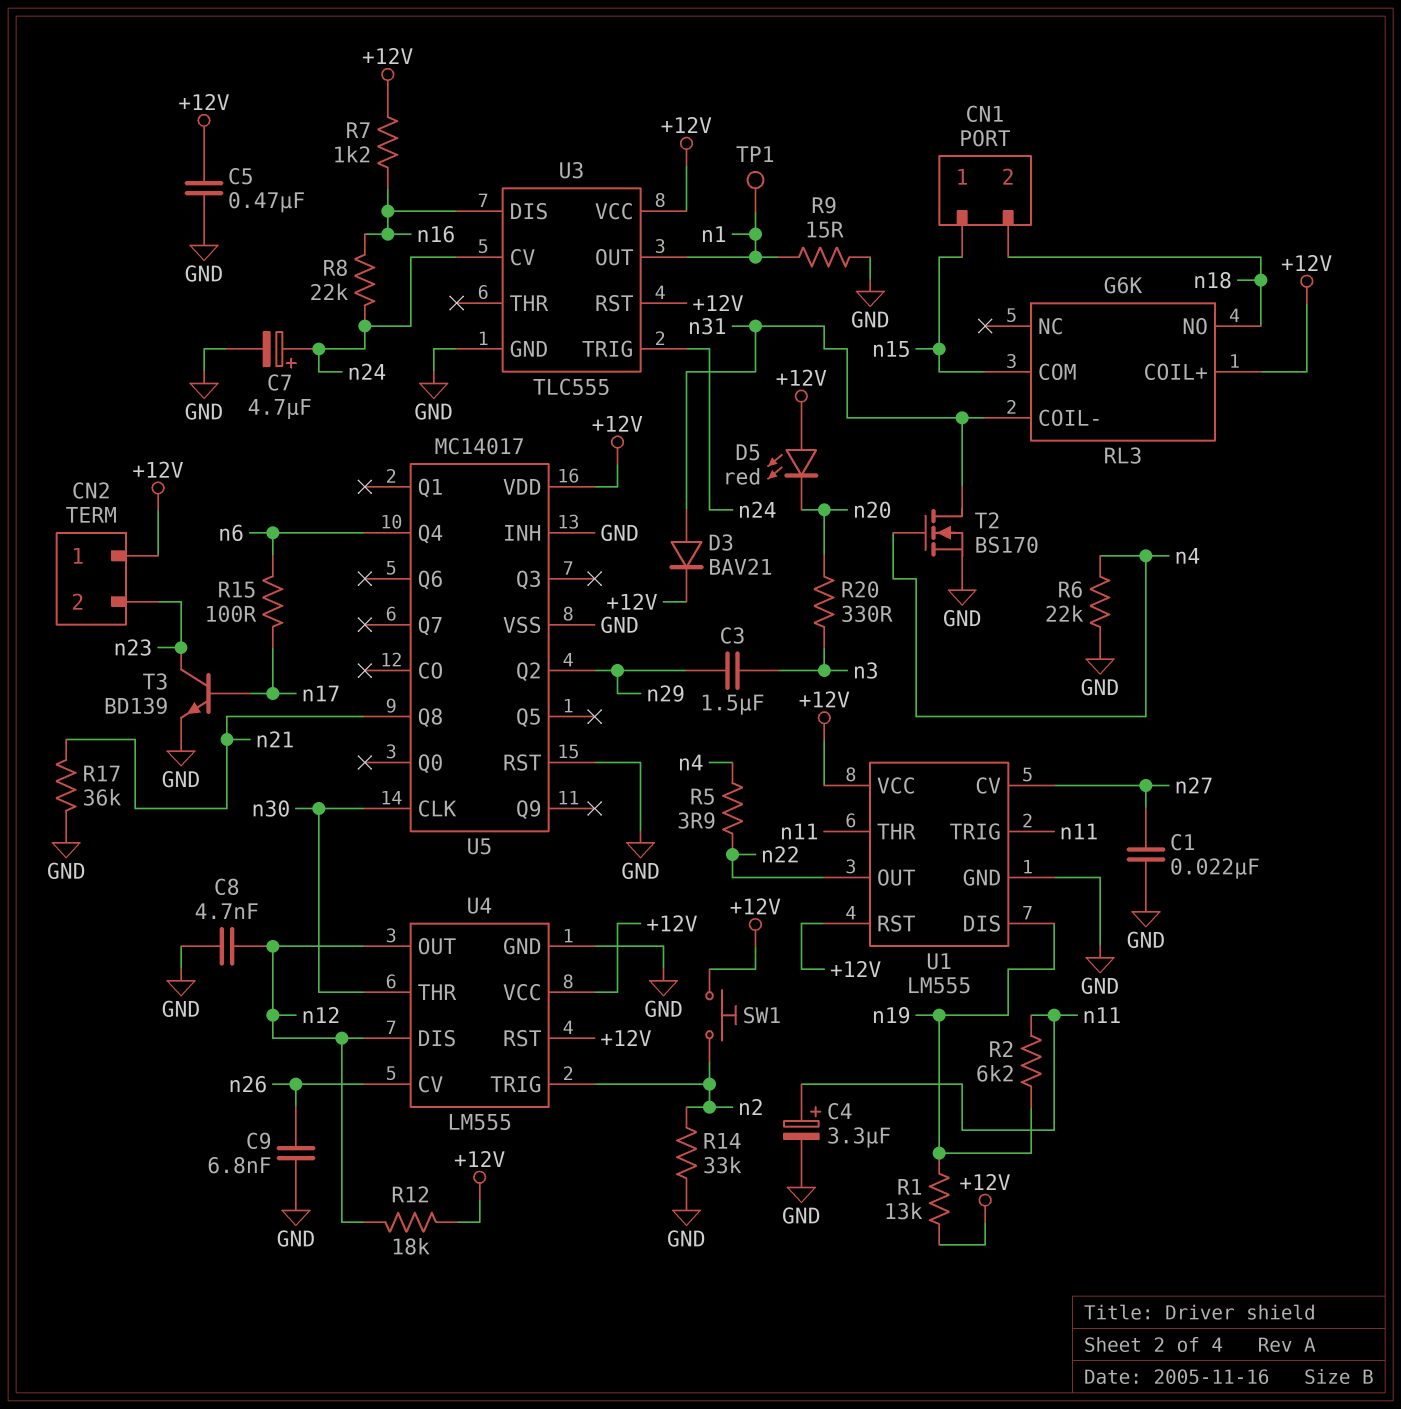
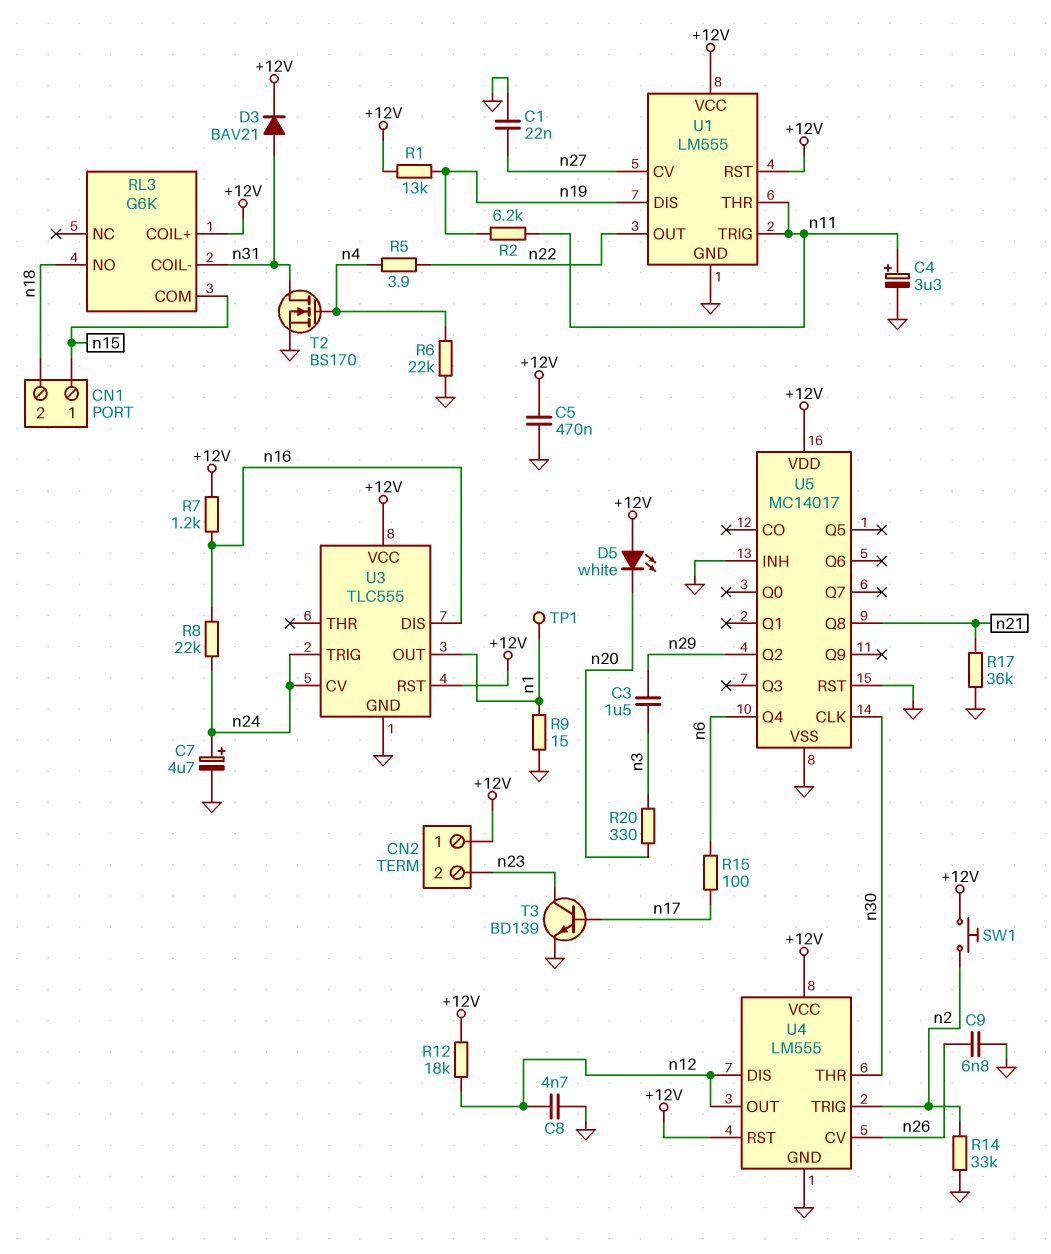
D5: LED red (A +12V, K n20) -> LED white (A +12V, K n20)

